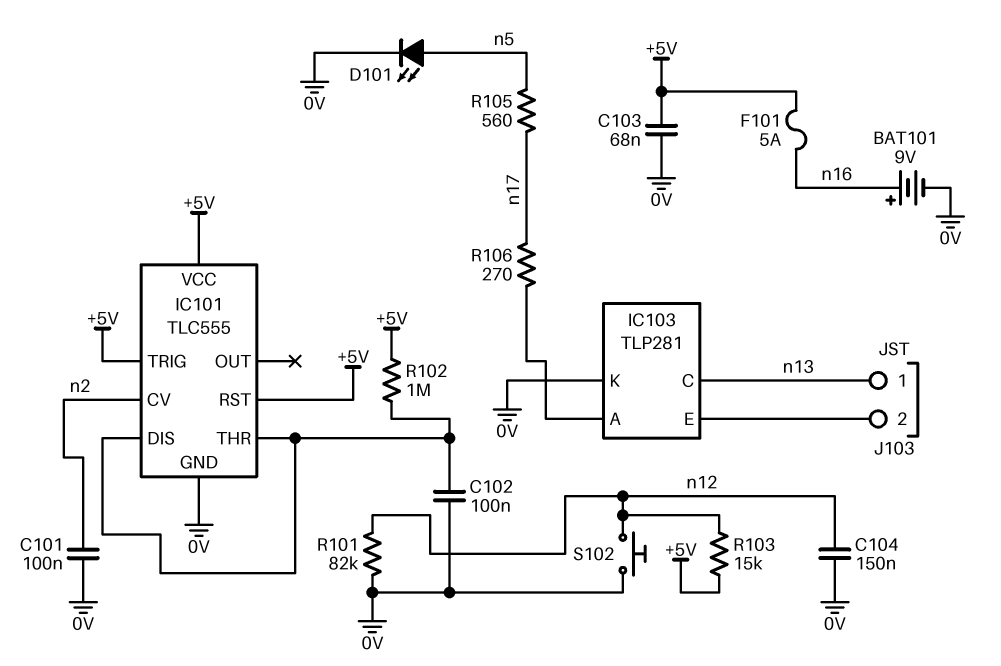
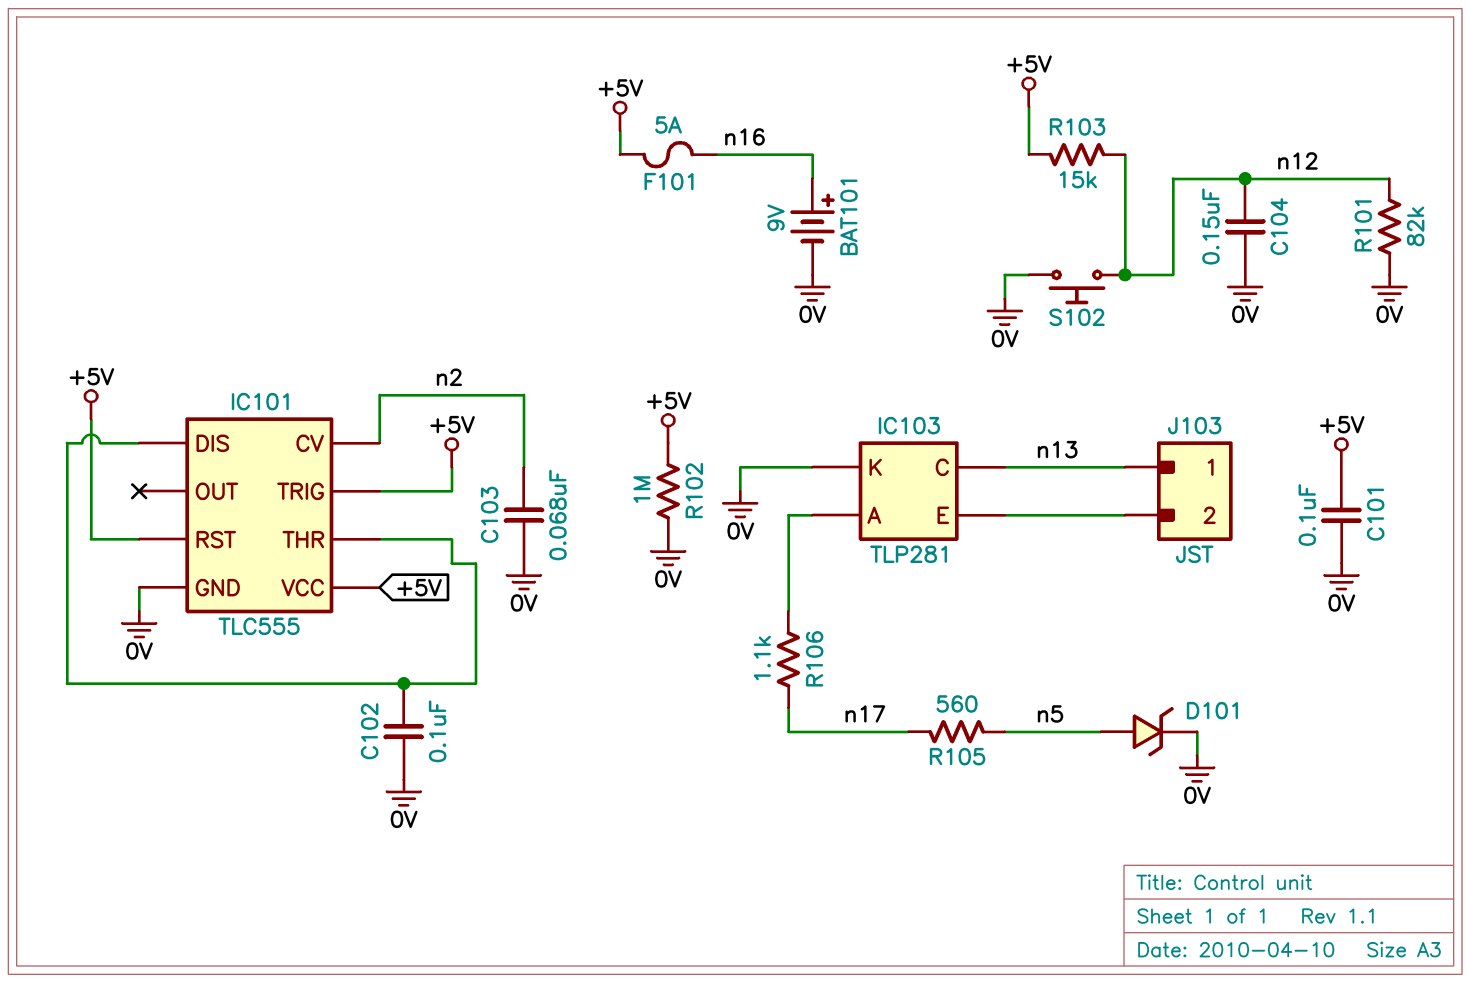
C101: 100nF (0V, n2) -> 100nF (+5V, 0V)
C103: 68nF (+5V, 0V) -> 68nF (0V, n2)
D101: LED (A n5, K 0V) -> zener (A n5, K 0V)
R102: 1M (+5V, IC101/DIS) -> 1M (+5V, 0V)
R106: 270 (IC103/A, n17) -> 1.1k (IC103/A, n17)

